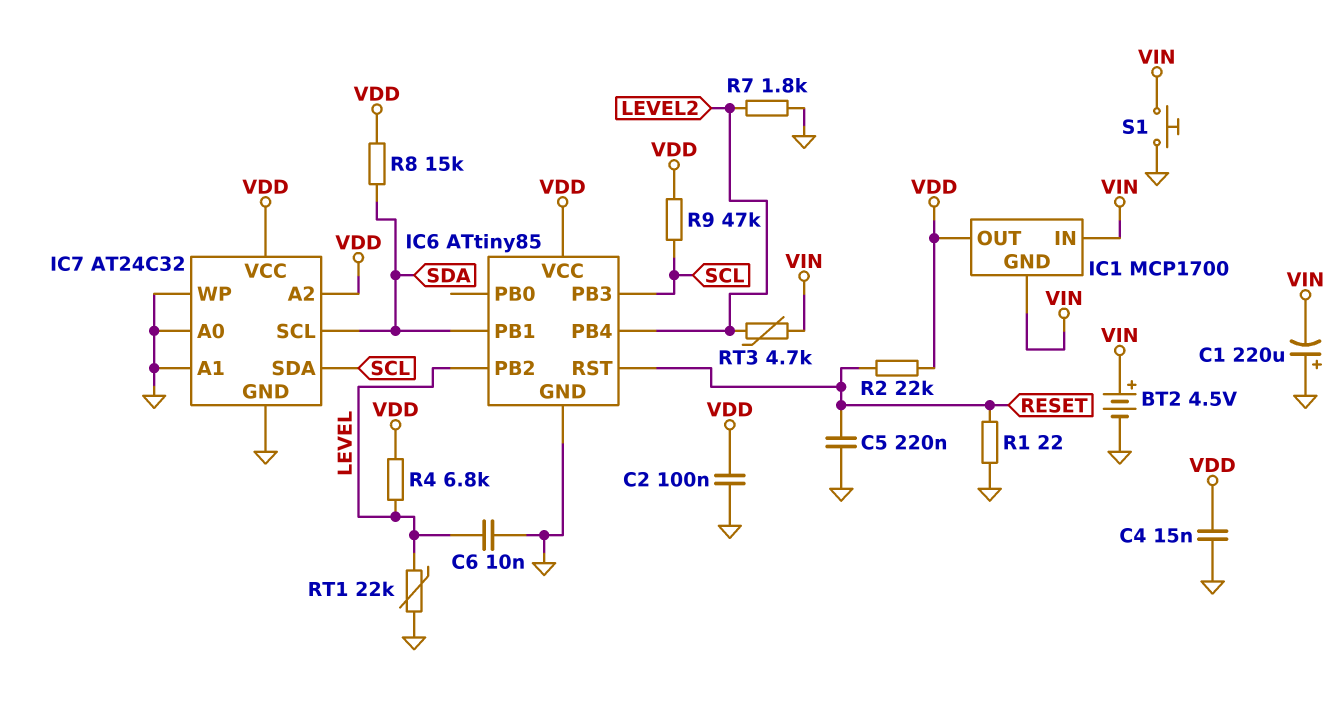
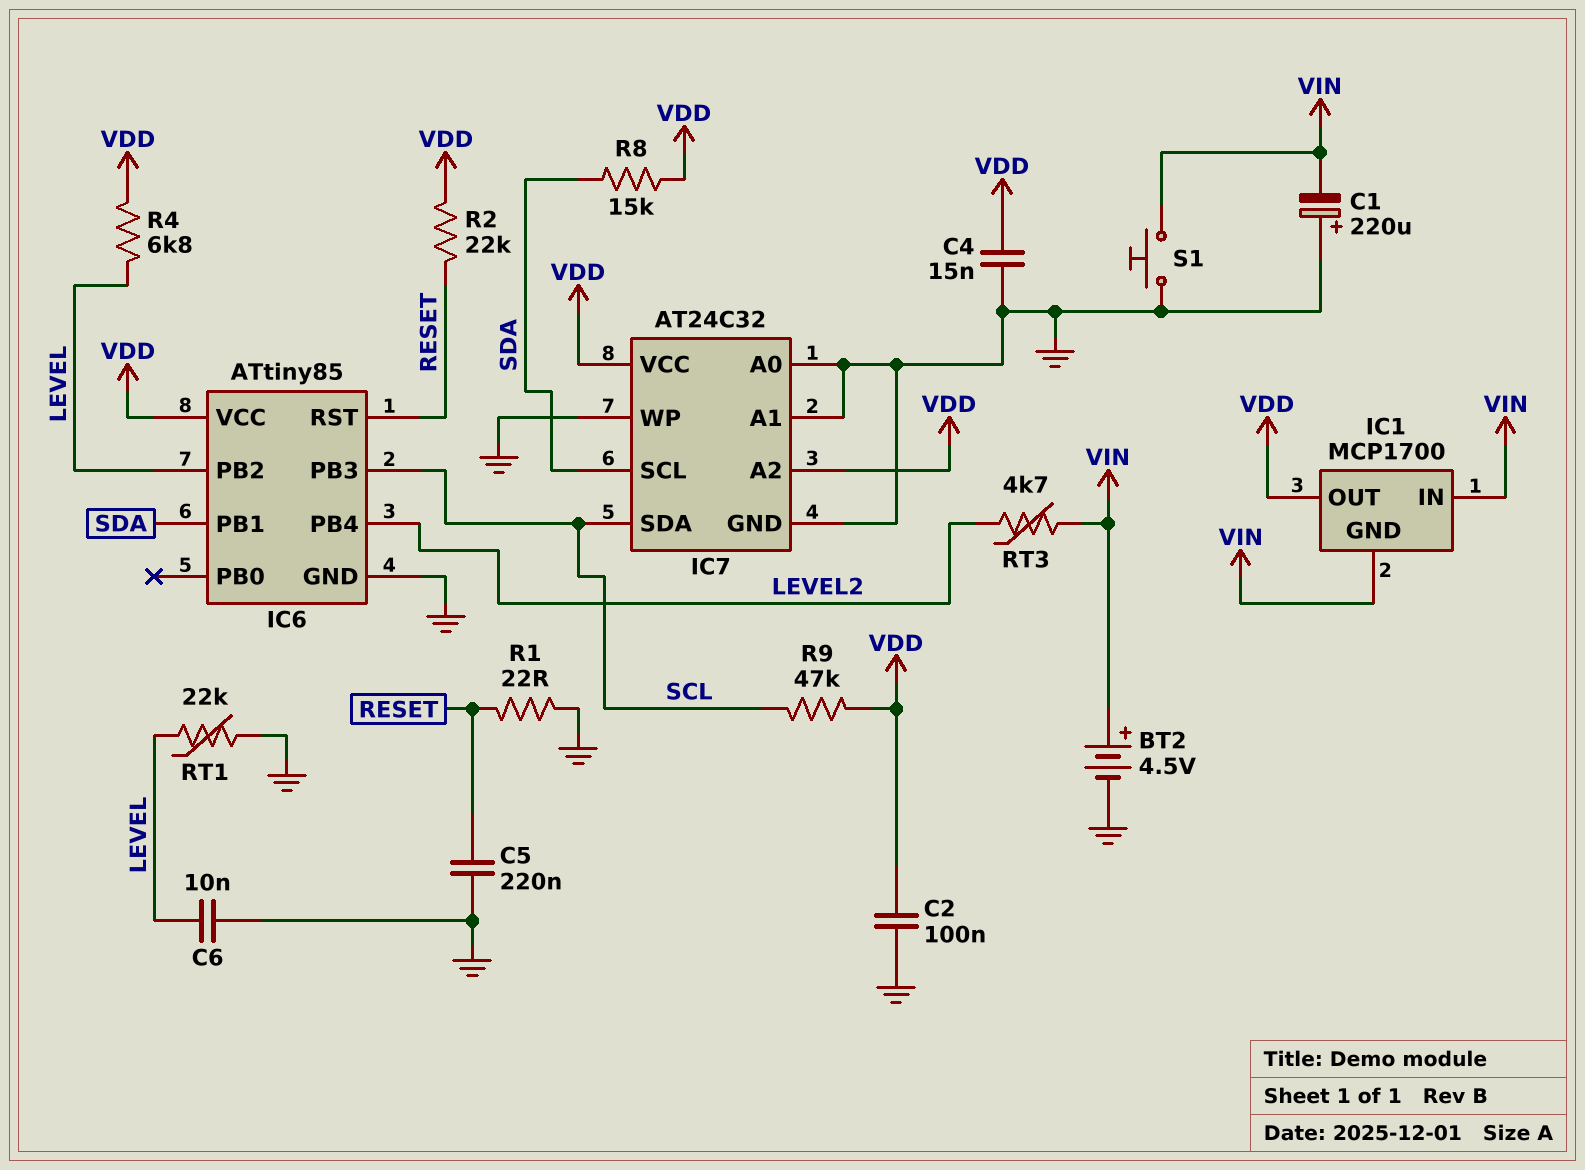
R7: 1.8k (GND, LEVEL2) -> none

